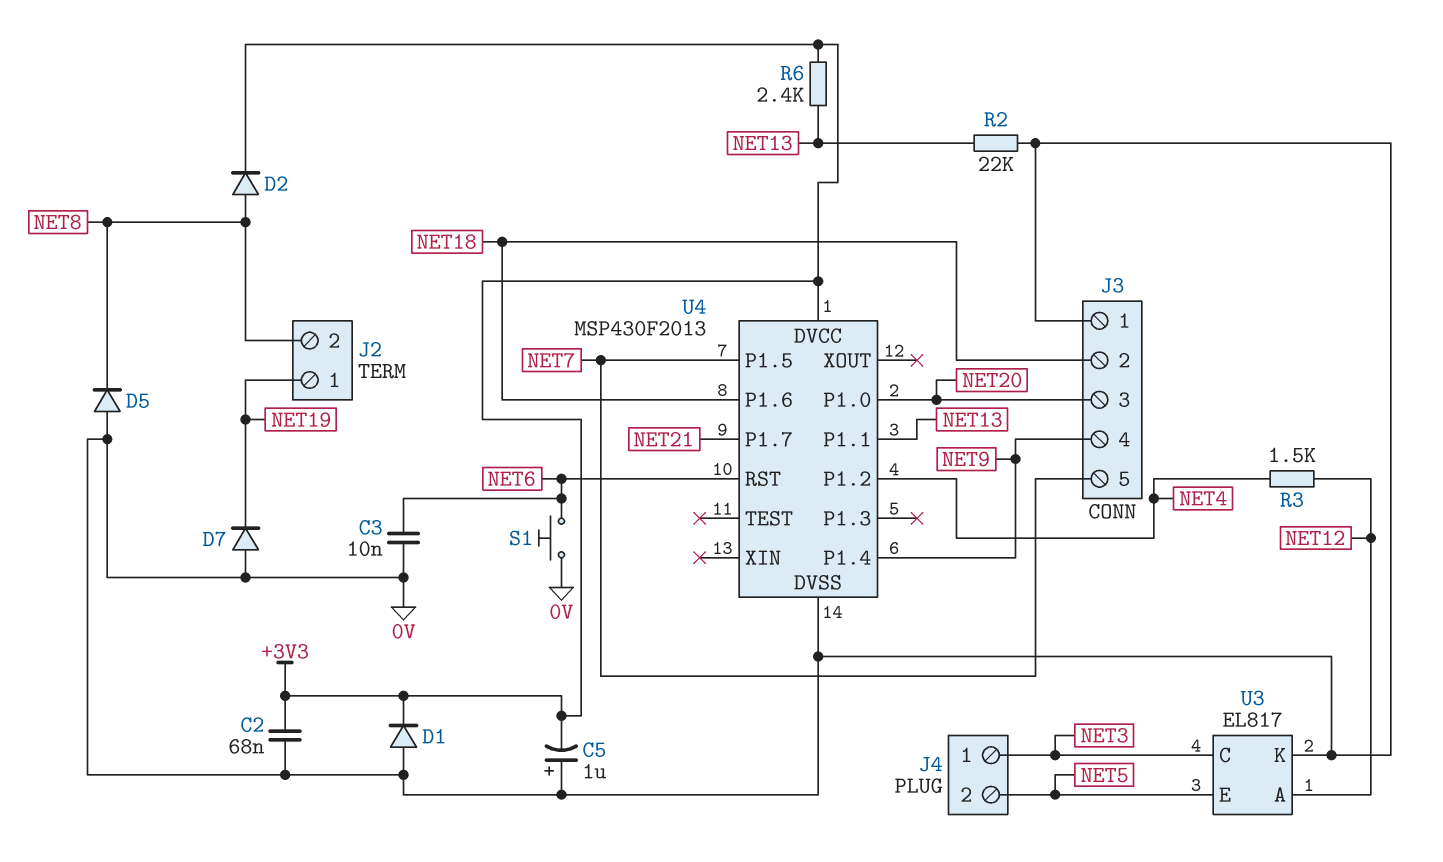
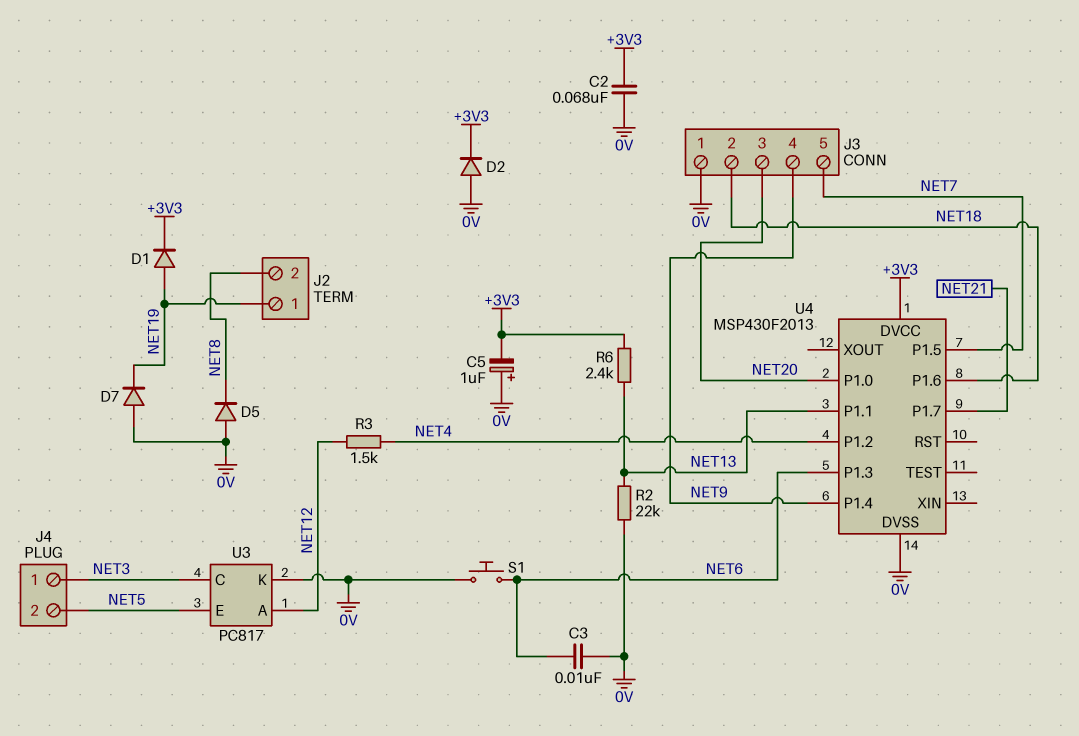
D1: diode (A 0V, K +3V3) -> diode (A NET19, K +3V3)
D2: diode (A NET8, K +3V3) -> diode (A 0V, K +3V3)
U3: EL817 -> PC817
U4 pin P1.3: none -> NET6
U4 pin RST: NET6 -> none

